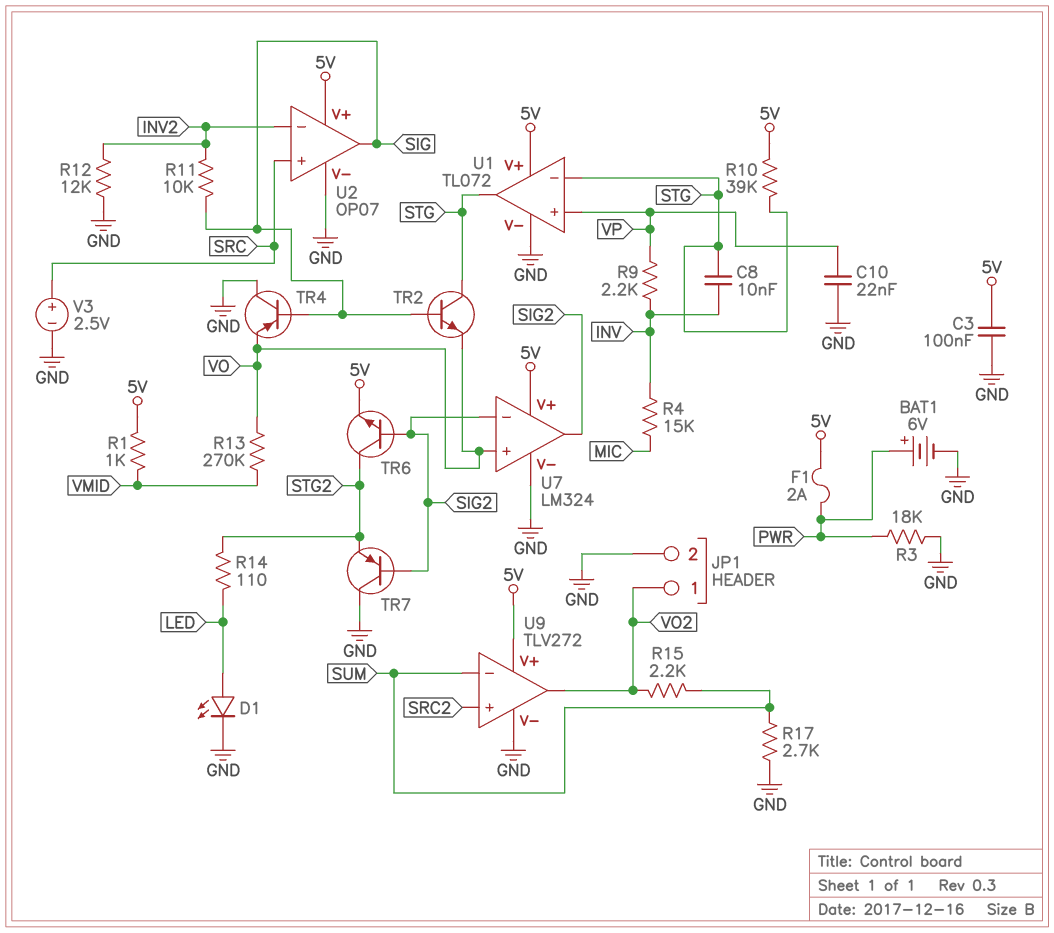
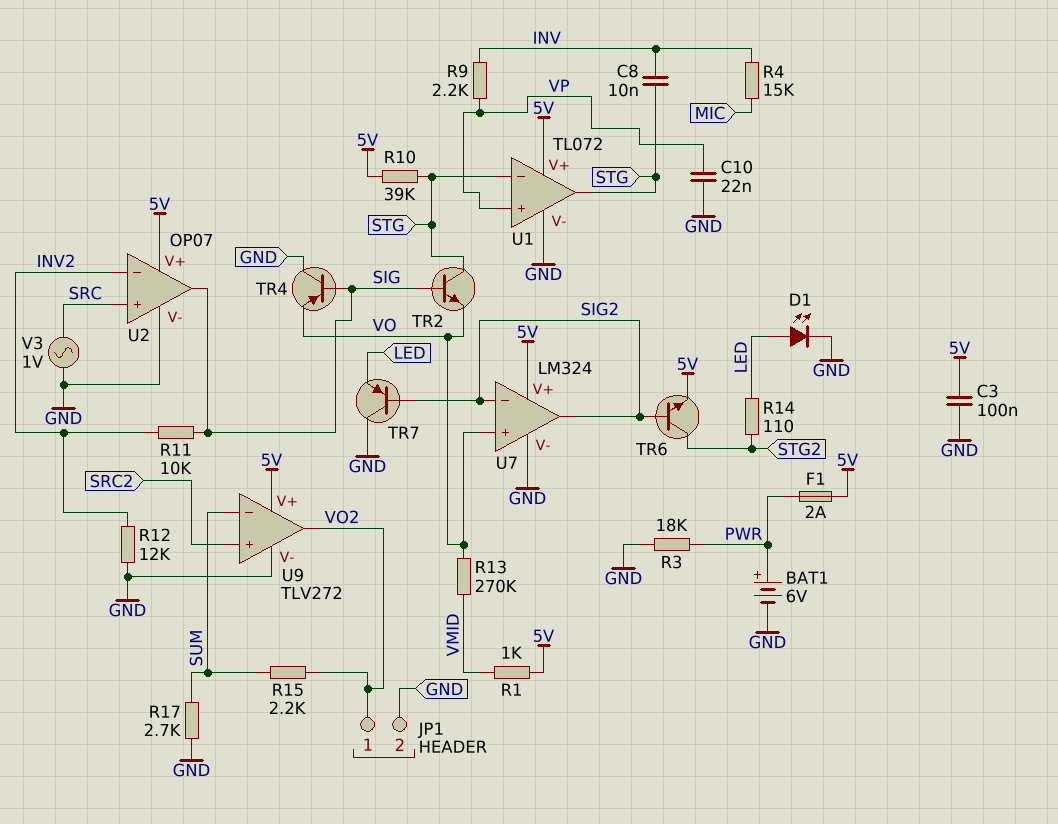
TR7: PNP (B SIG2, C GND, E STG2) -> PNP (B SIG2, C GND, E LED)
V3: 2.5V (plus SRC, minus GND) -> AC 1V (GND, SRC)

